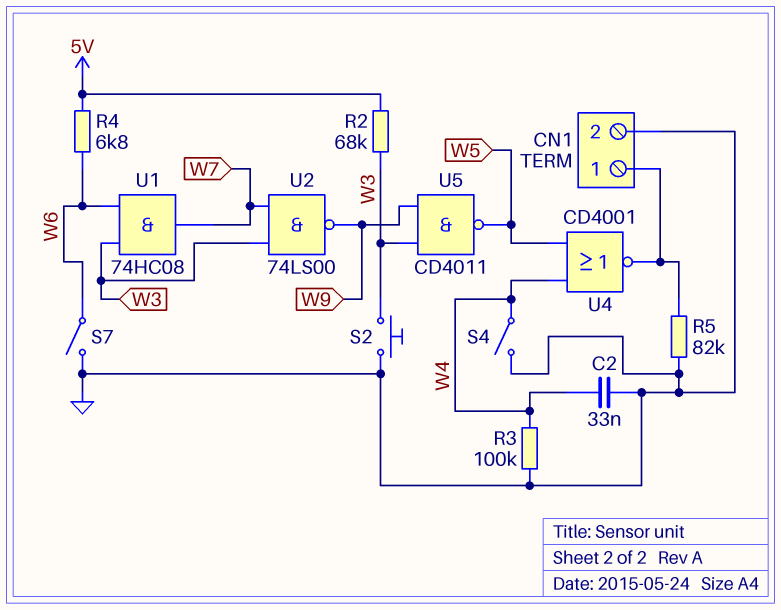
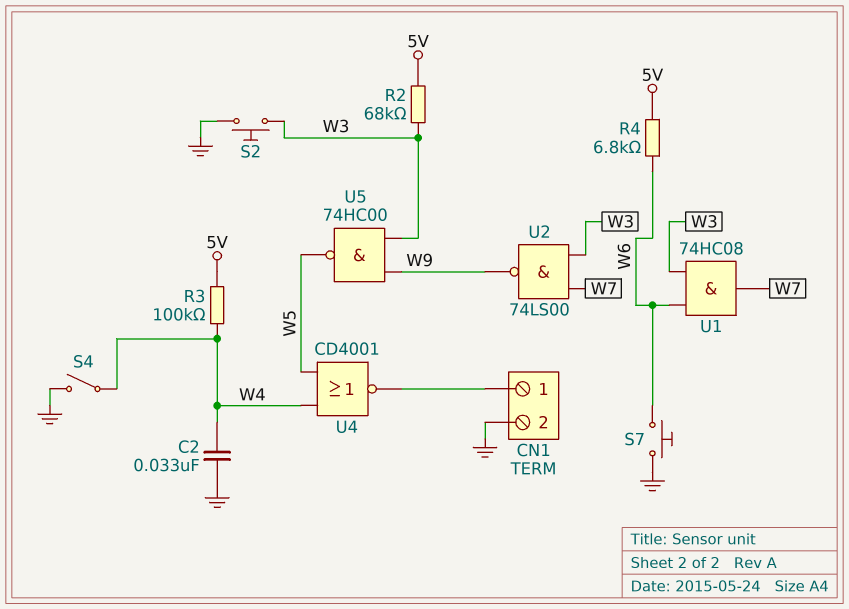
R3: 100k (GND, W4) -> 100k (5V, W4)
R5: 82k (CN1/1, GND) -> none
S7: switch (GND, W6) -> button (GND, W6)
U5: NAND CD4011 (in W3, in W9, out W5) -> NAND 74HC00 (in W3, in W9, out W5)

